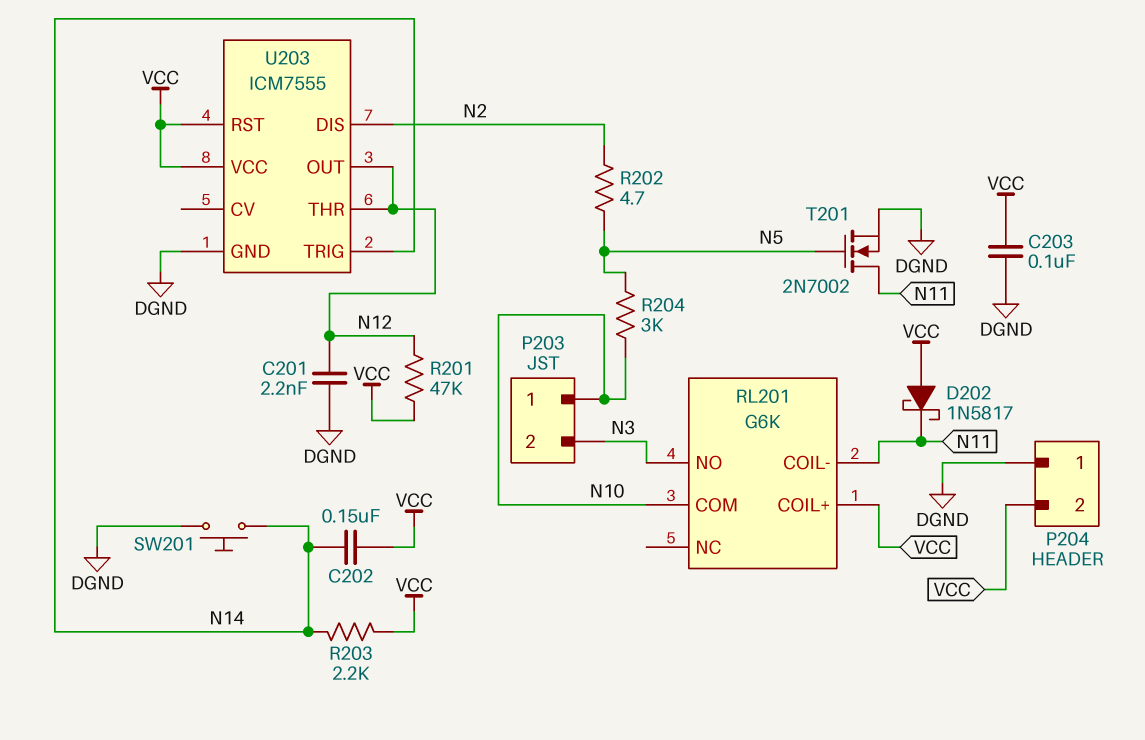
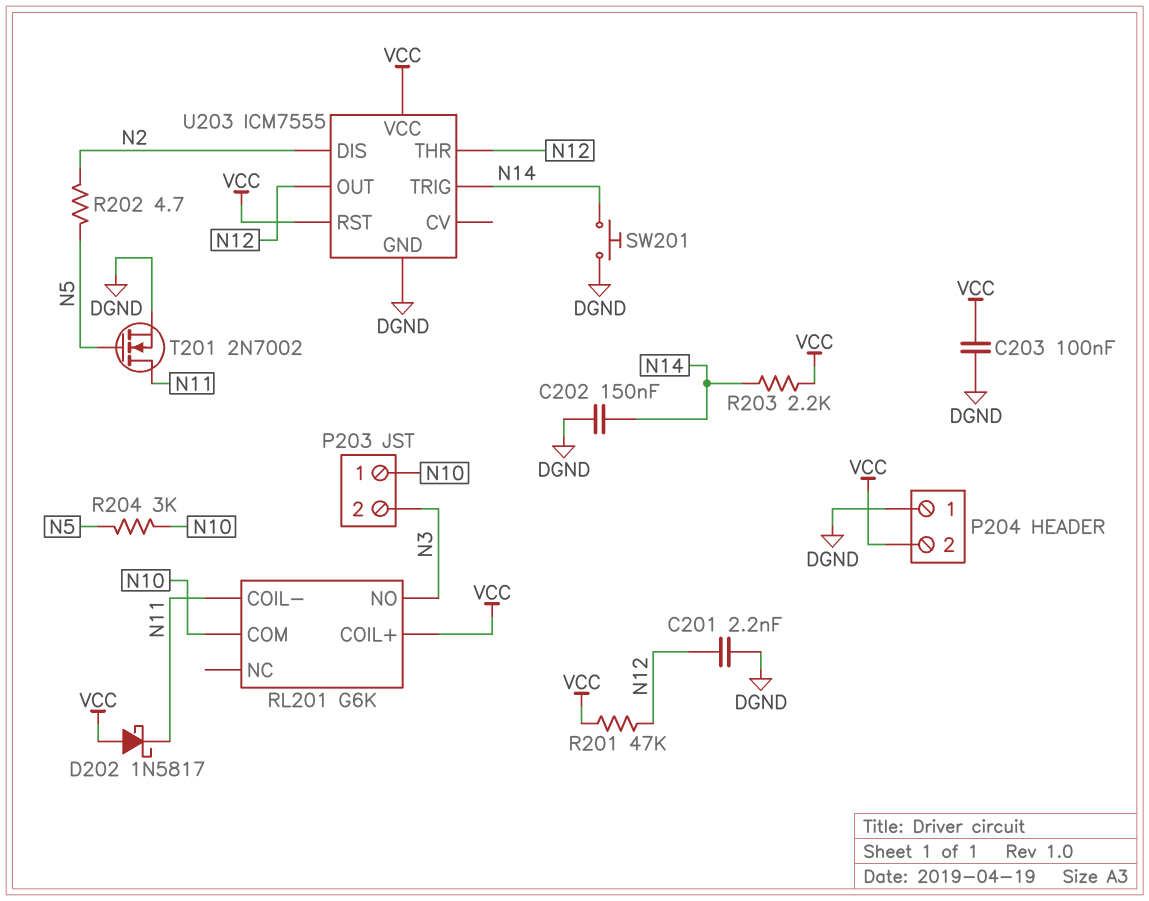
C202: 150nF (N14, VCC) -> 150nF (DGND, N14)

